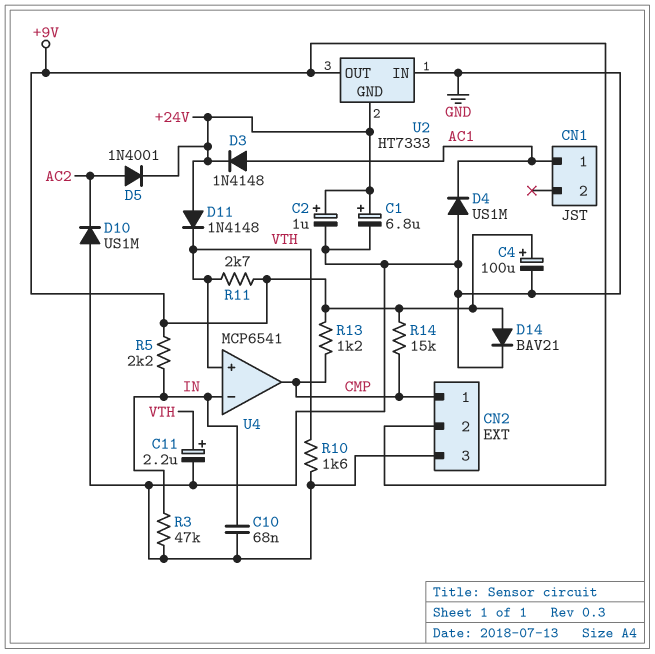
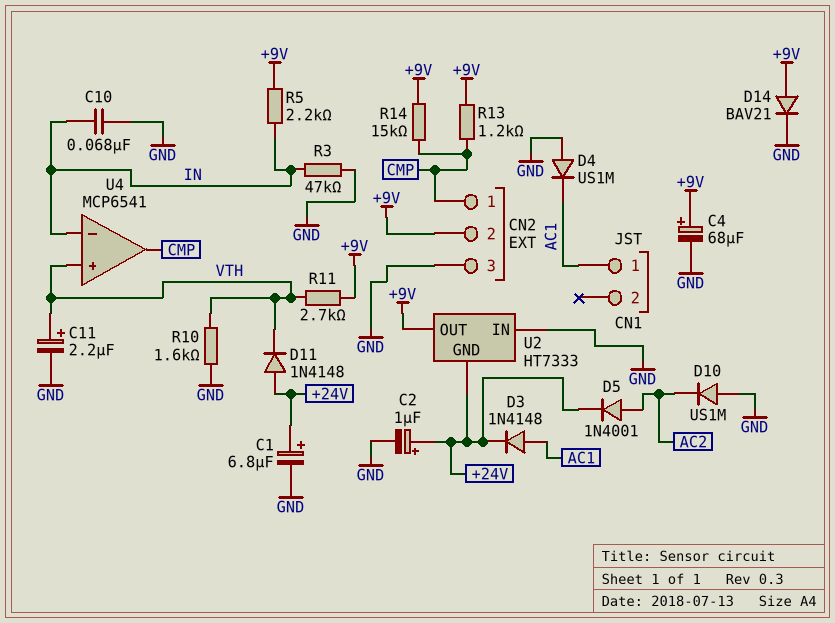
C4: 100uF (plus +9V, minus GND) -> 68uF (plus +9V, minus GND)

